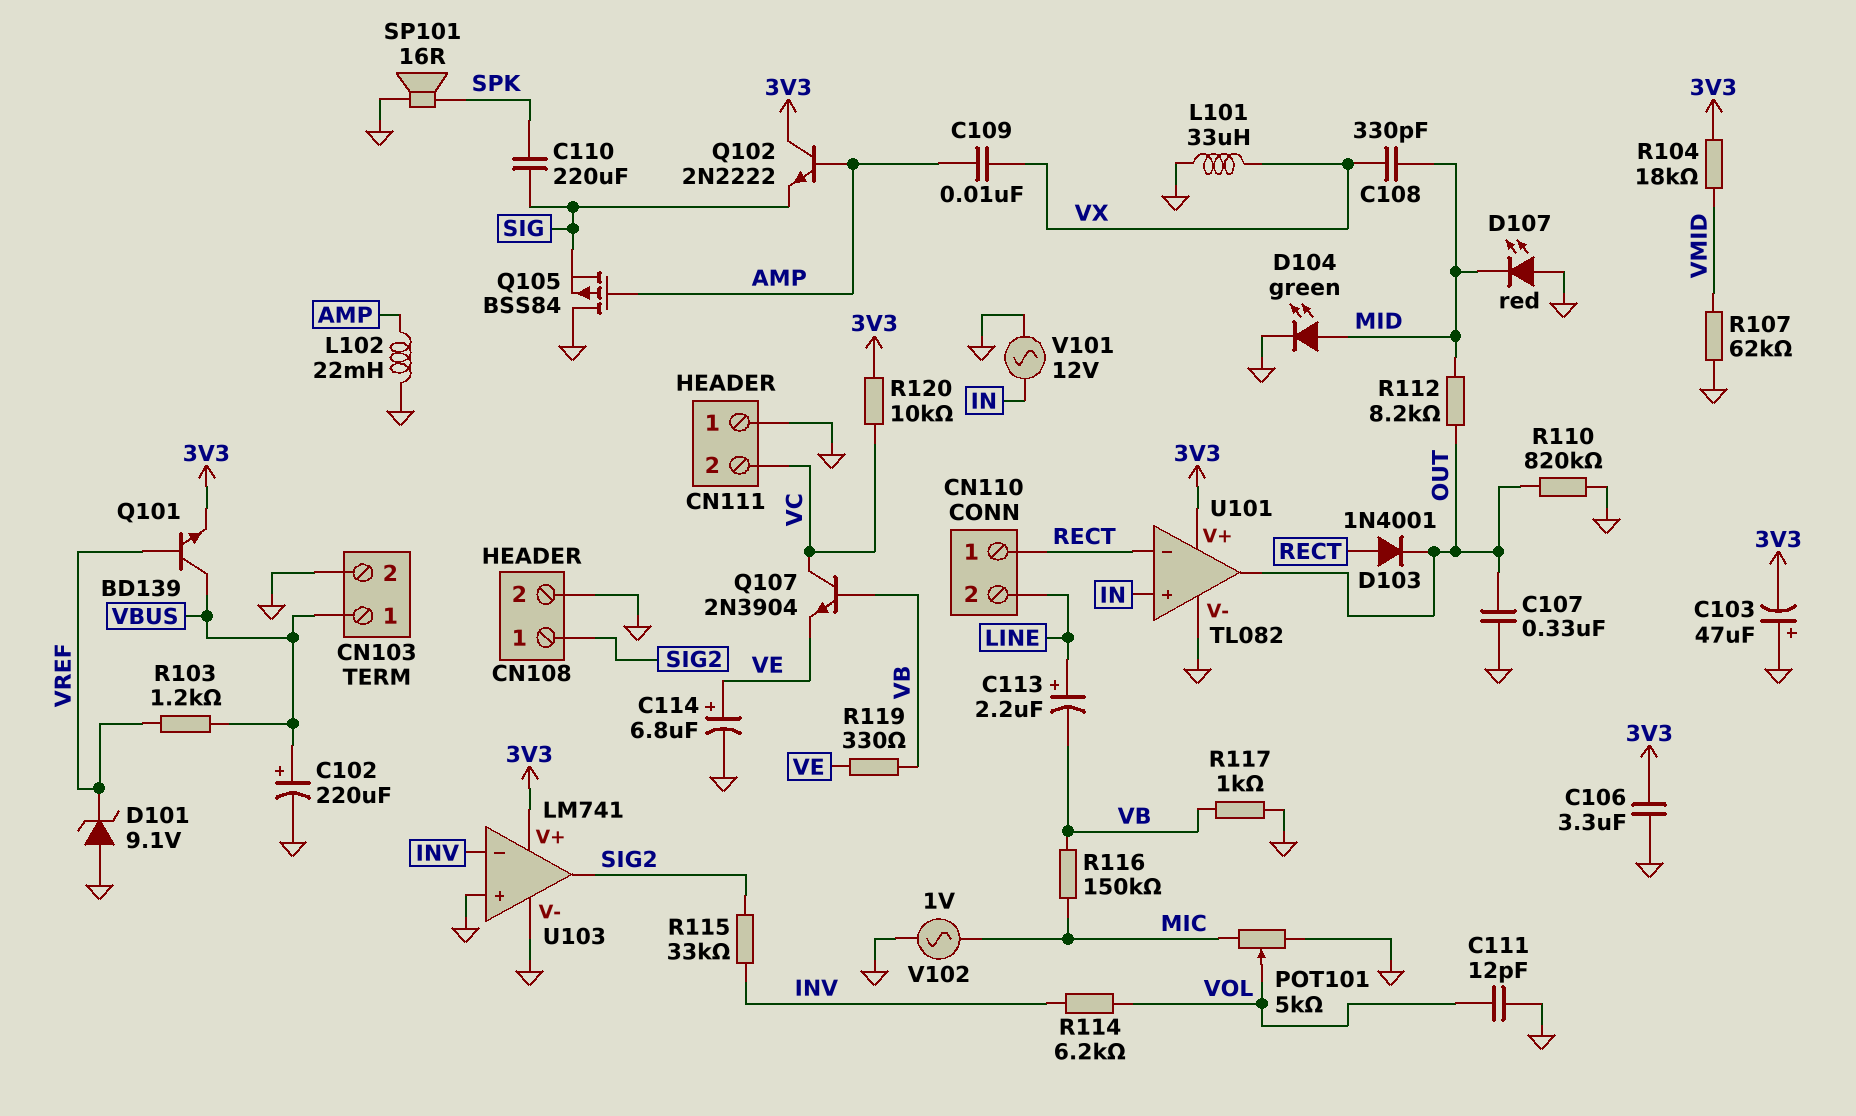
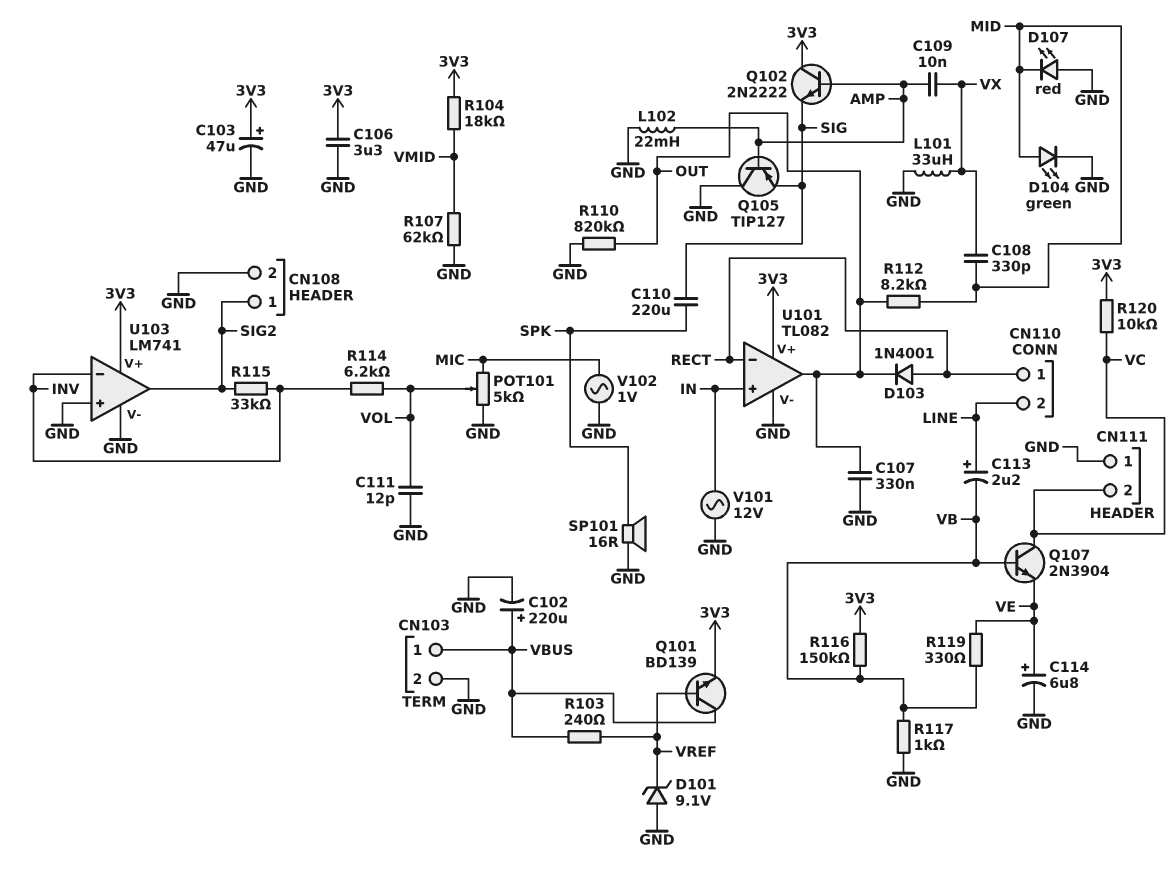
C103: 47uF (plus GND, minus 3V3) -> 47uF (plus 3V3, minus GND)
Q105: PMOS BSS84 (G AMP, D GND, S SIG) -> PNP TIP127 (B AMP, C GND, E SIG)
R103: 1.2k (VBUS, VREF) -> 240 (VBUS, VREF)
R116: 150k (MIC, VB) -> 150k (3V3, VB)

